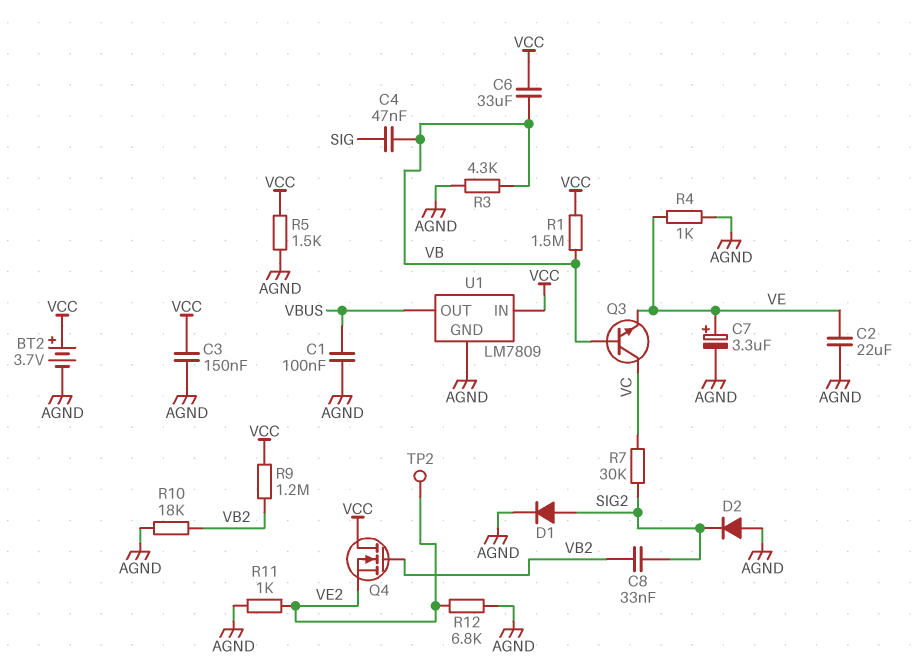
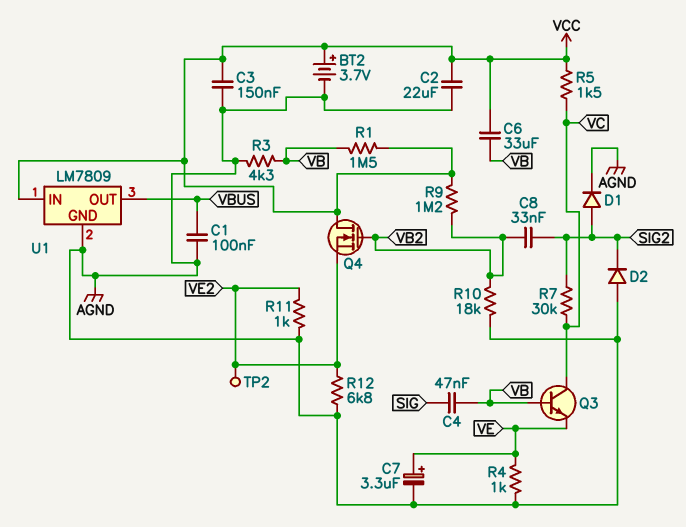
C2: 22uF (AGND, VE) -> 22uF (AGND, VCC)
R5: 1.5k (AGND, VCC) -> 1.5k (VC, VCC)

